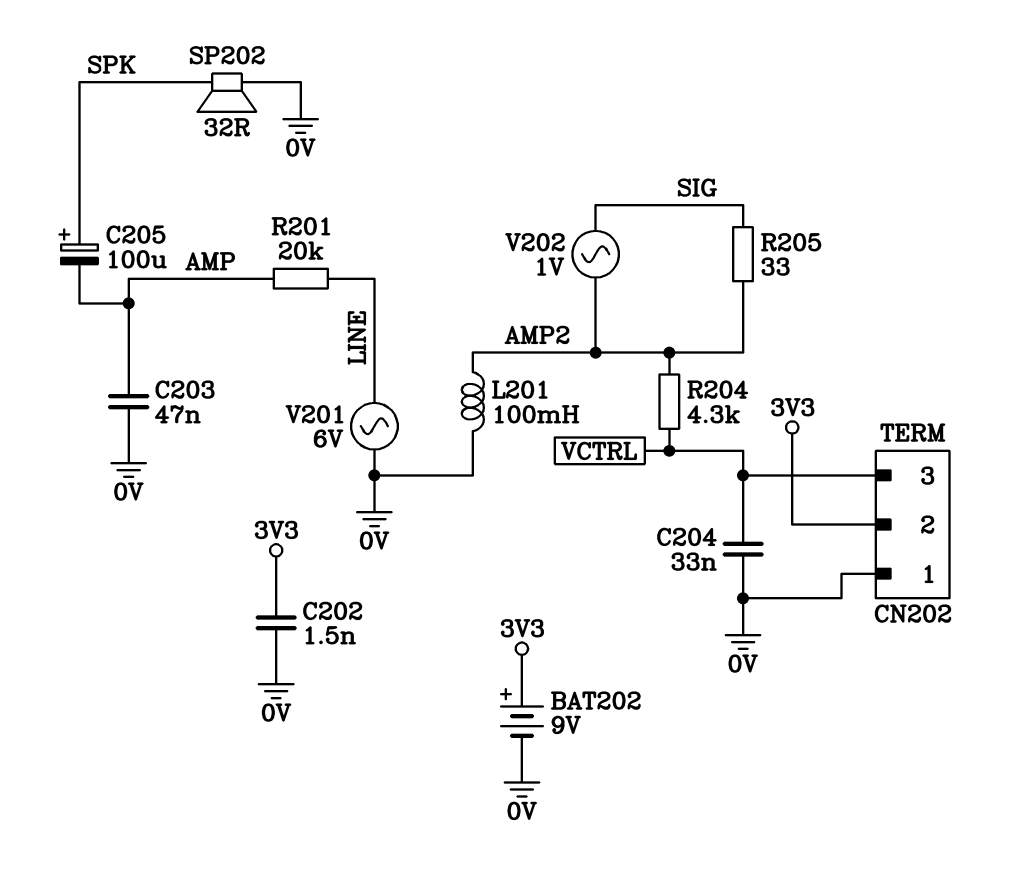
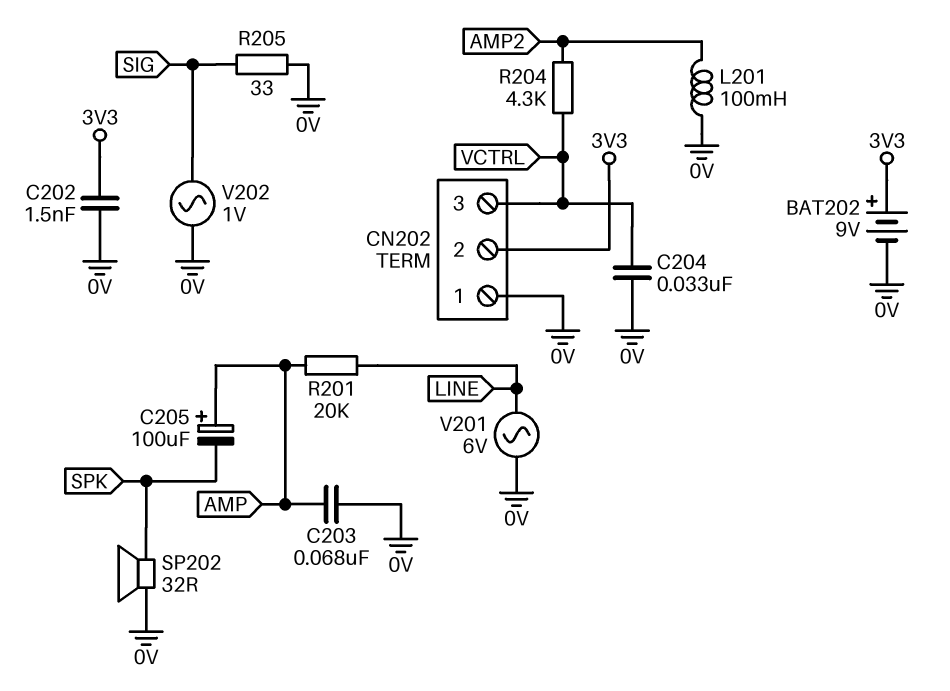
C203: 47nF (0V, AMP) -> 68nF (0V, AMP)
C205: 100uF (plus SPK, minus AMP) -> 100uF (plus AMP, minus SPK)
R205: 33 (AMP2, SIG) -> 33 (0V, SIG)
V202: AC 1V (AMP2, SIG) -> AC 1V (0V, SIG)

